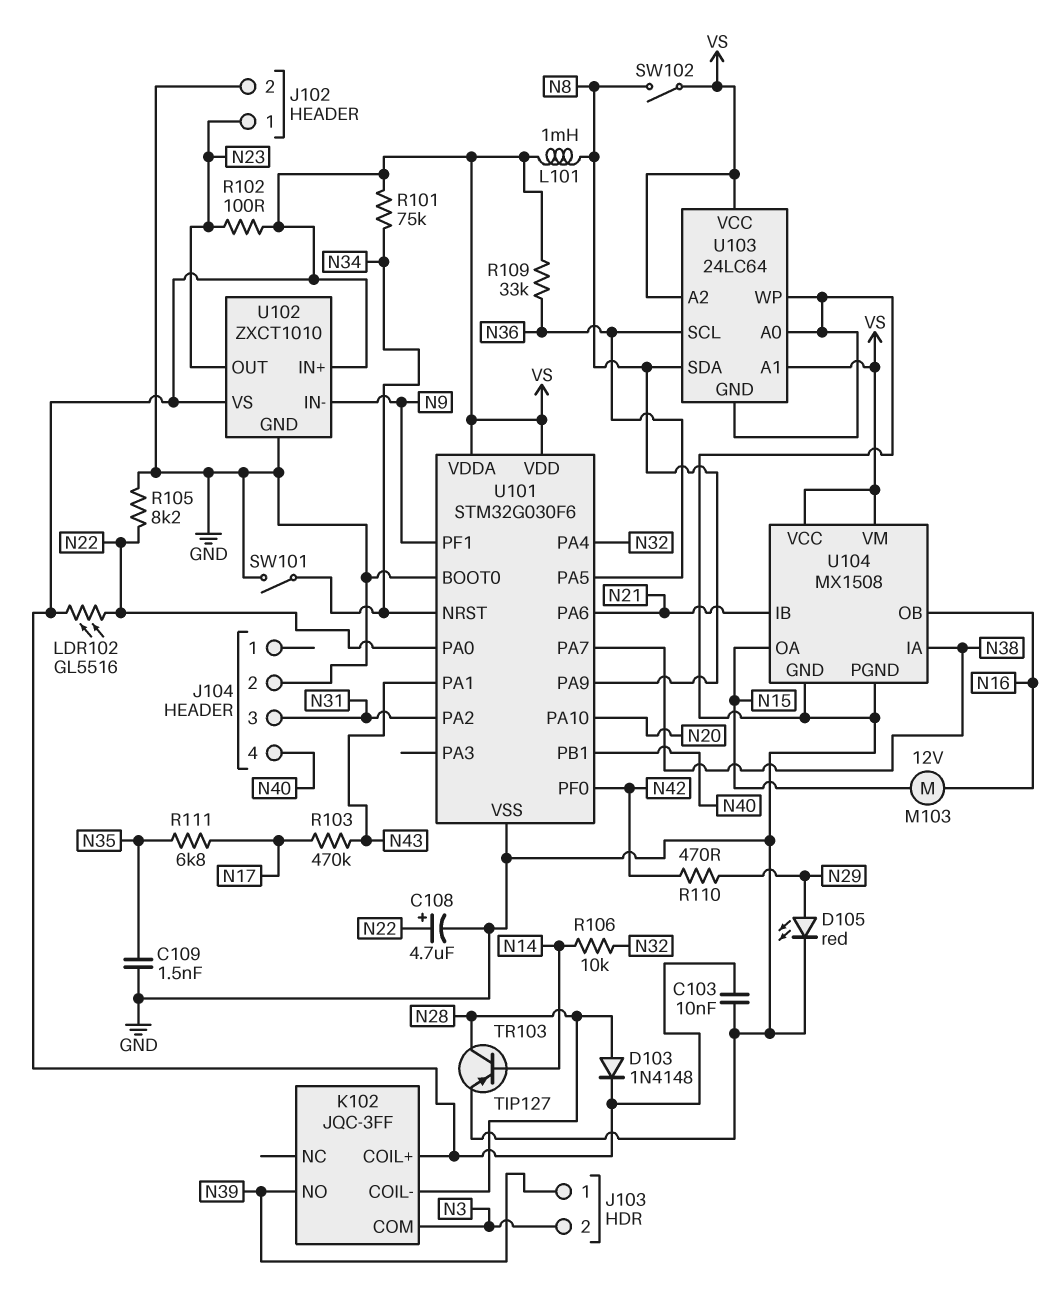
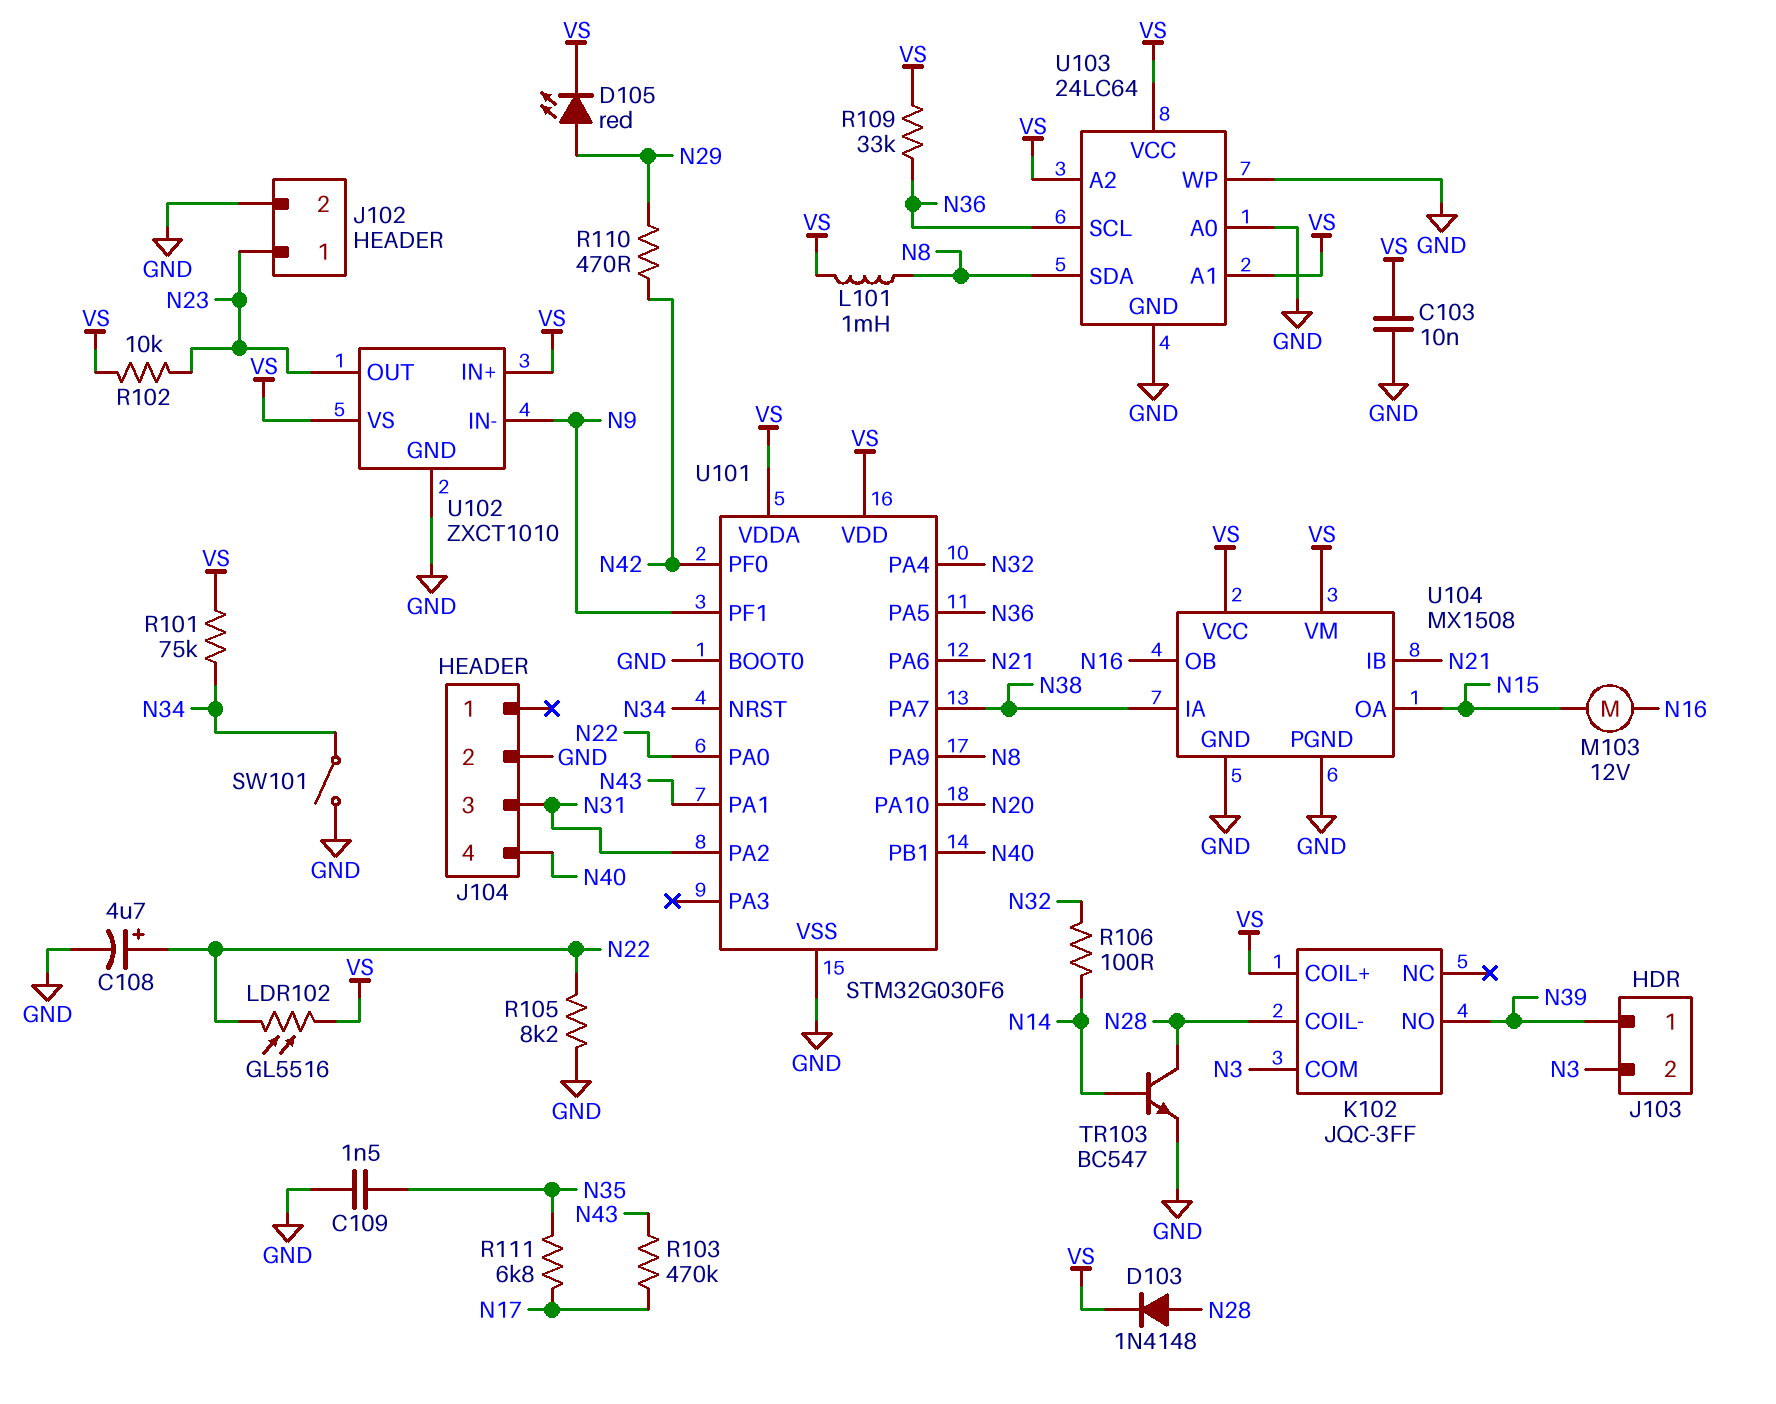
D105: LED red (A N29, K GND) -> LED red (A N29, K VS)
R102: 100 (N23, VS) -> 10k (N23, VS)
R106: 10k (N14, N32) -> 100 (N14, N32)
SW102: switch (N8, VS) -> none
TR103: PNP TIP127 (B N14, C N28, E GND) -> NPN BC547 (B N14, C N28, E GND)

